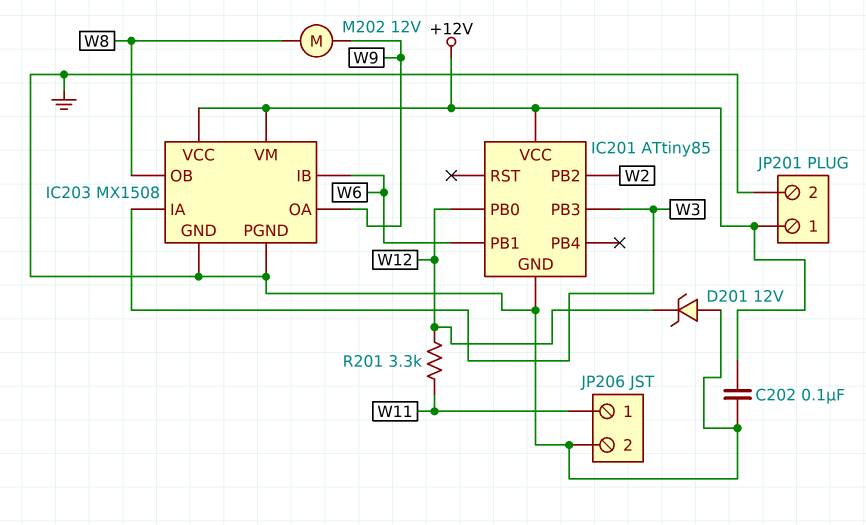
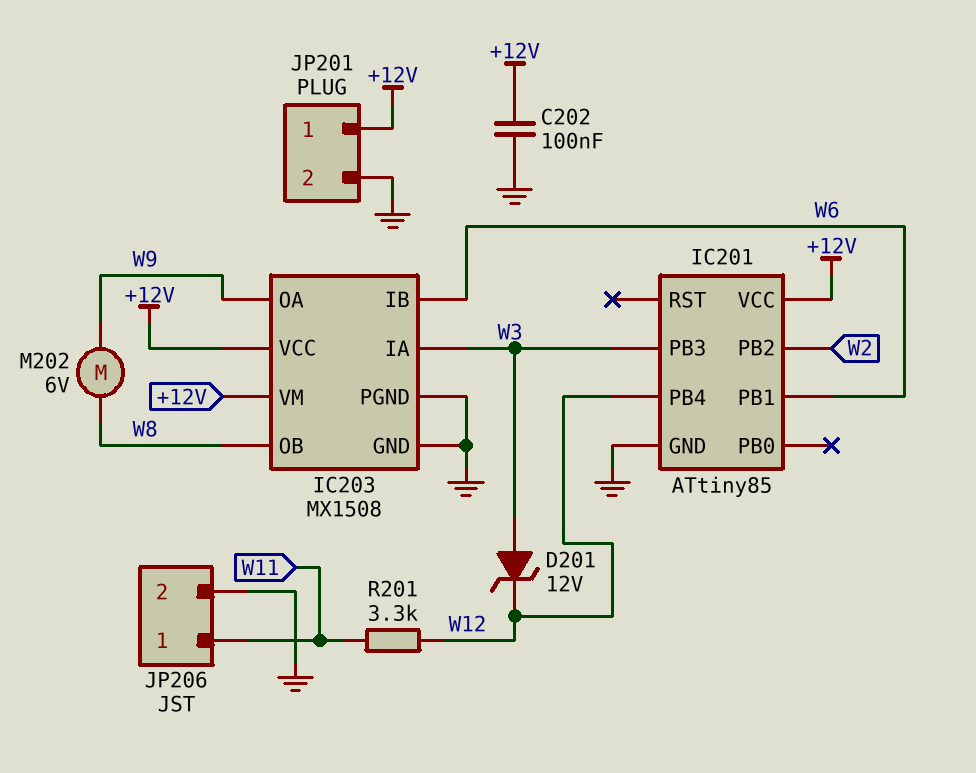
D201: zener 12V (A GND, K W12) -> zener 12V (A W3, K W12)
IC201 pin PB0: W12 -> none
IC201 pin PB4: none -> W12
M202: motor 12V (W8, W9) -> motor 6V (W8, W9)

